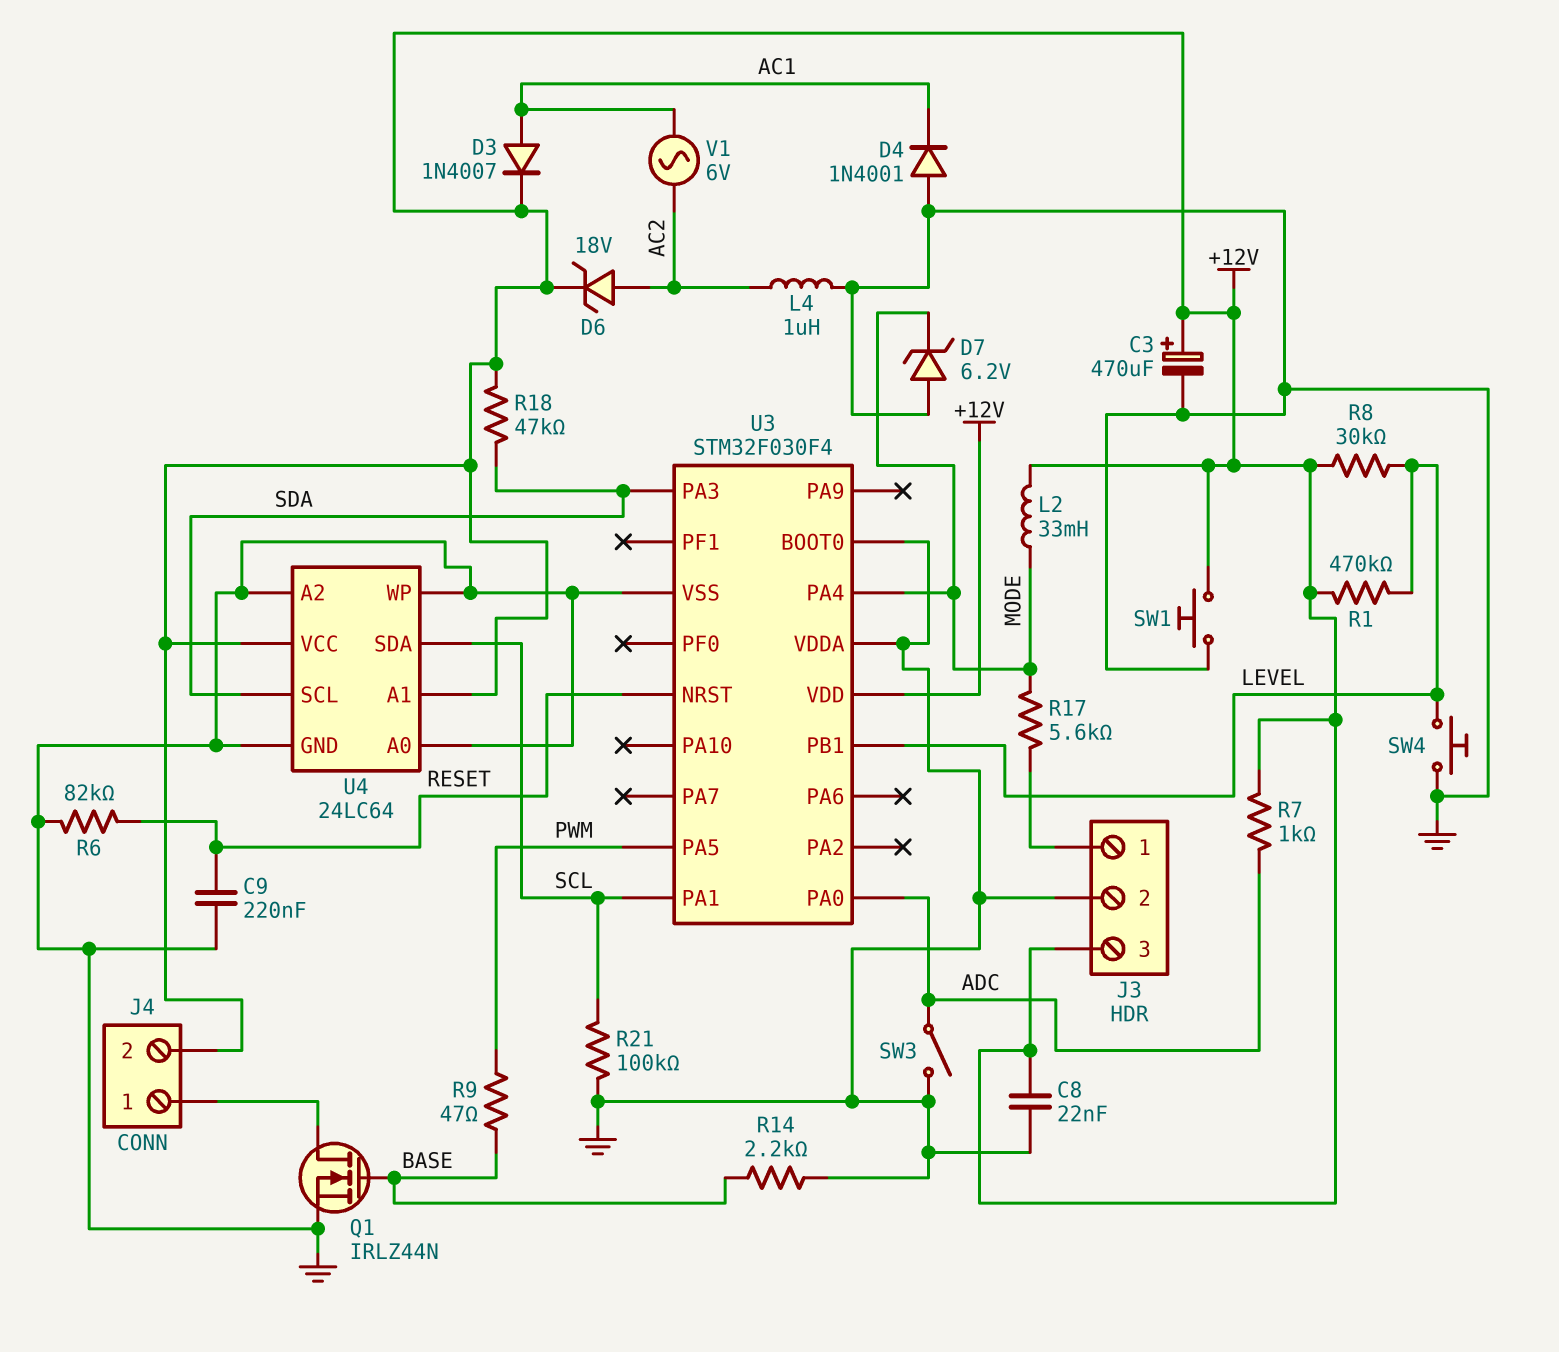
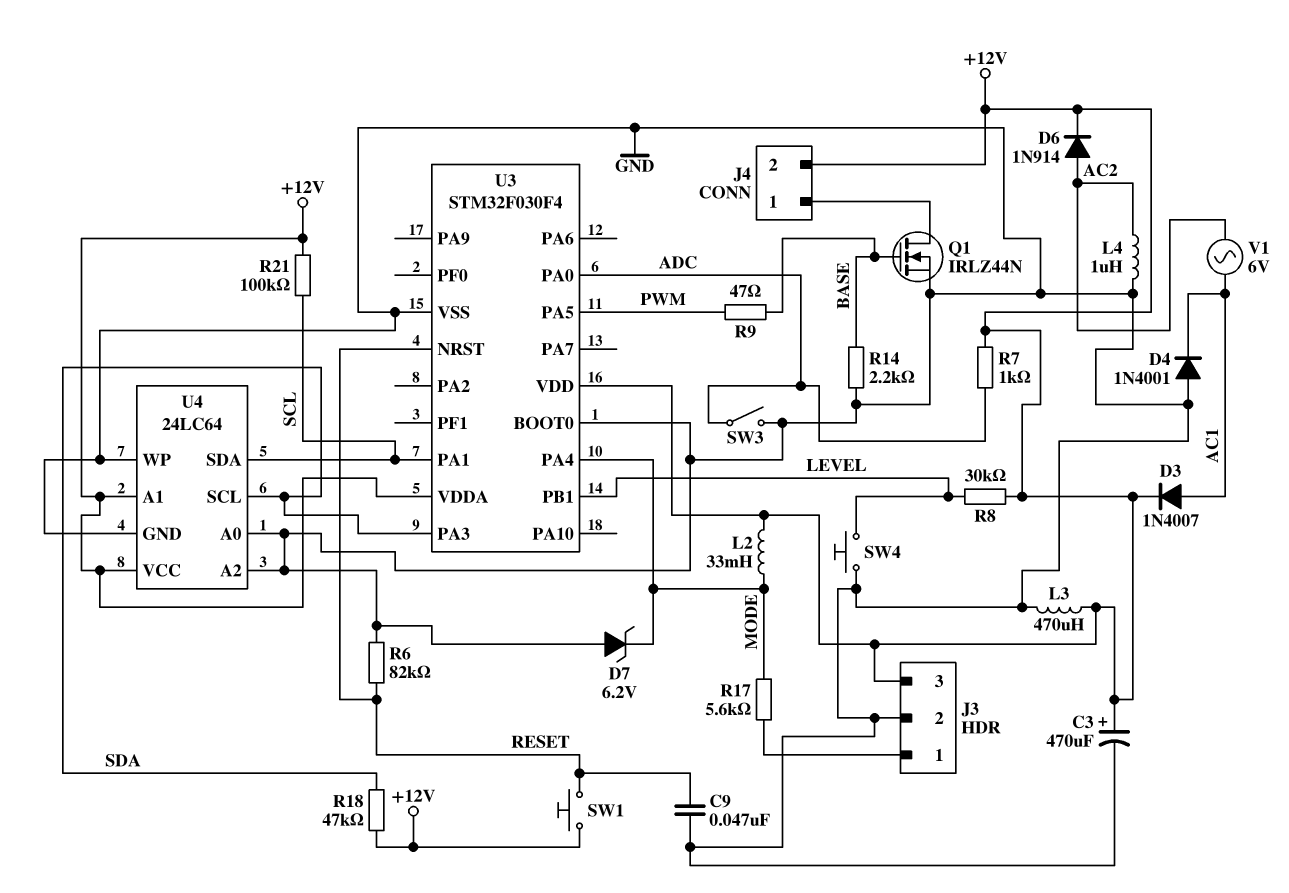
C8: 22nF (+12V, GND) -> none
C9: 220nF (GND, RESET) -> 47nF (GND, RESET)
D6: zener 18V (A AC2, K +12V) -> diode 1N914 (A AC2, K +12V)
L3: none -> 470uH (+12V, GND)
R1: 470k (+12V, LEVEL) -> none
R21: 100k (GND, SCL) -> 100k (+12V, SCL)
SW1: button (+12V, GND) -> button (+12V, RESET)
U3 pin VDDA: GND -> +12V

